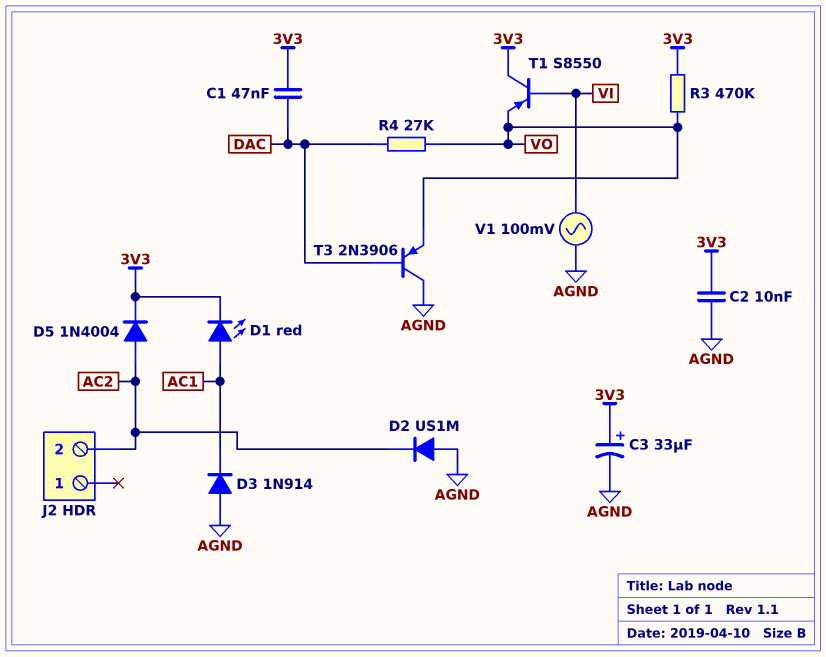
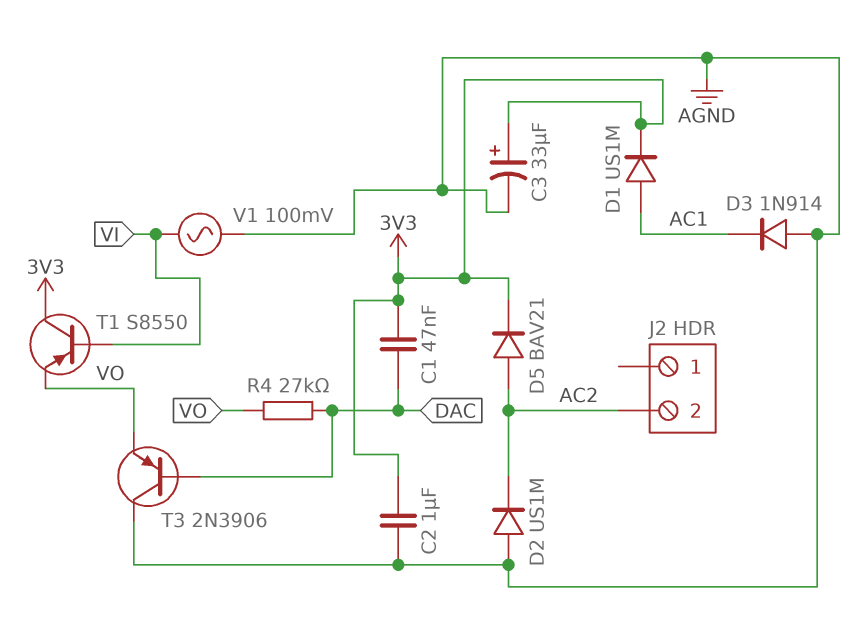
C2: 10nF (3V3, AGND) -> 1uF (3V3, AGND)
D1: LED red (A AC1, K 3V3) -> diode US1M (A AC1, K 3V3)
D5: diode 1N4004 (A AC2, K 3V3) -> diode BAV21 (A AC2, K 3V3)
R3: 470k (3V3, VO) -> none

